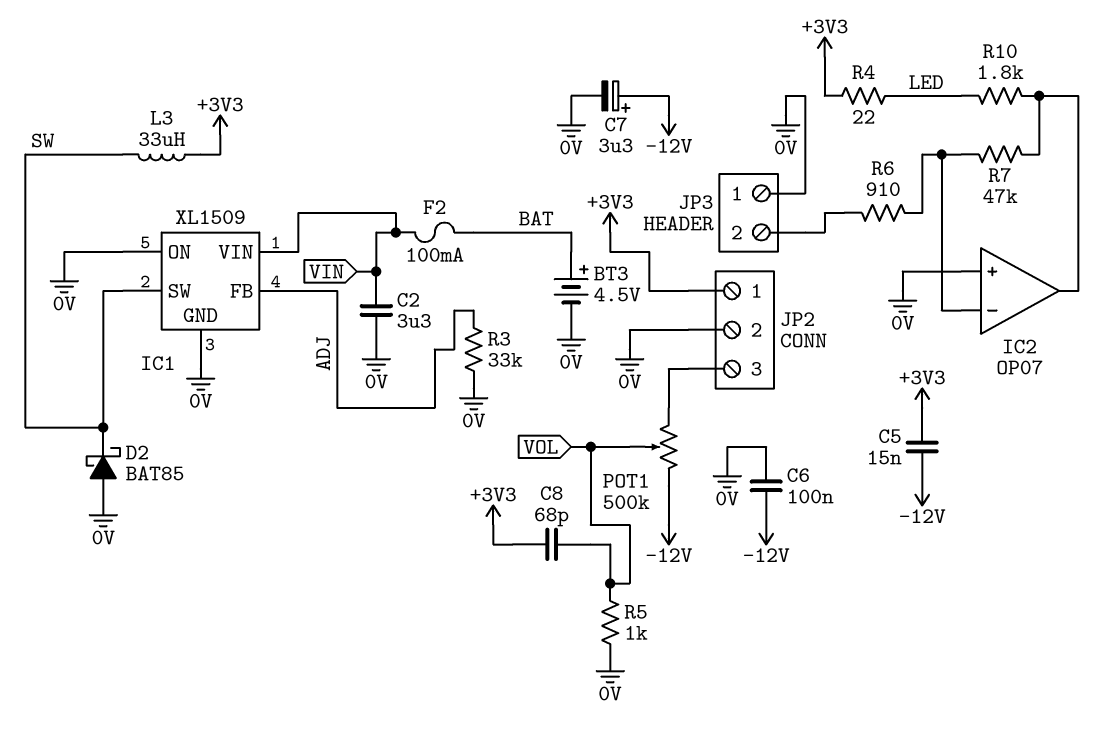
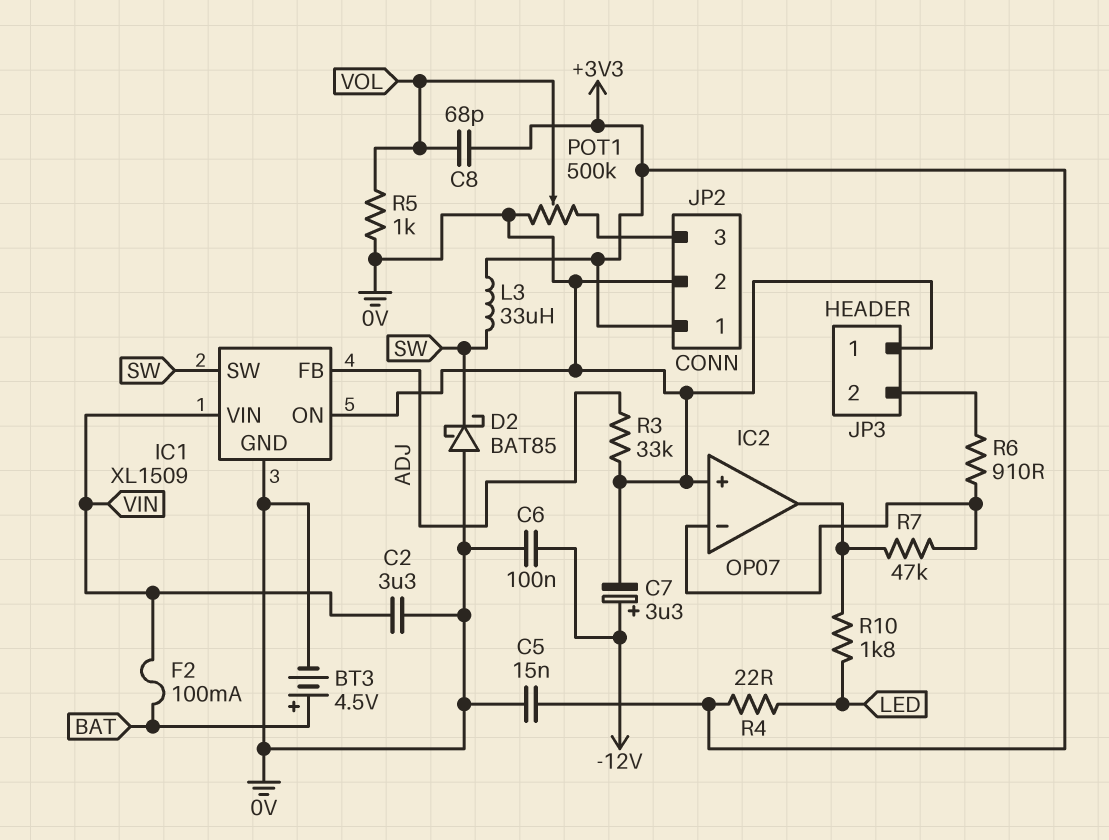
C5: 15nF (+3V3, -12V) -> 15nF (+3V3, 0V)
POT1: 500k (-12V, JP2/3, wiper VOL) -> 500k (0V, JP2/3, wiper VOL)

